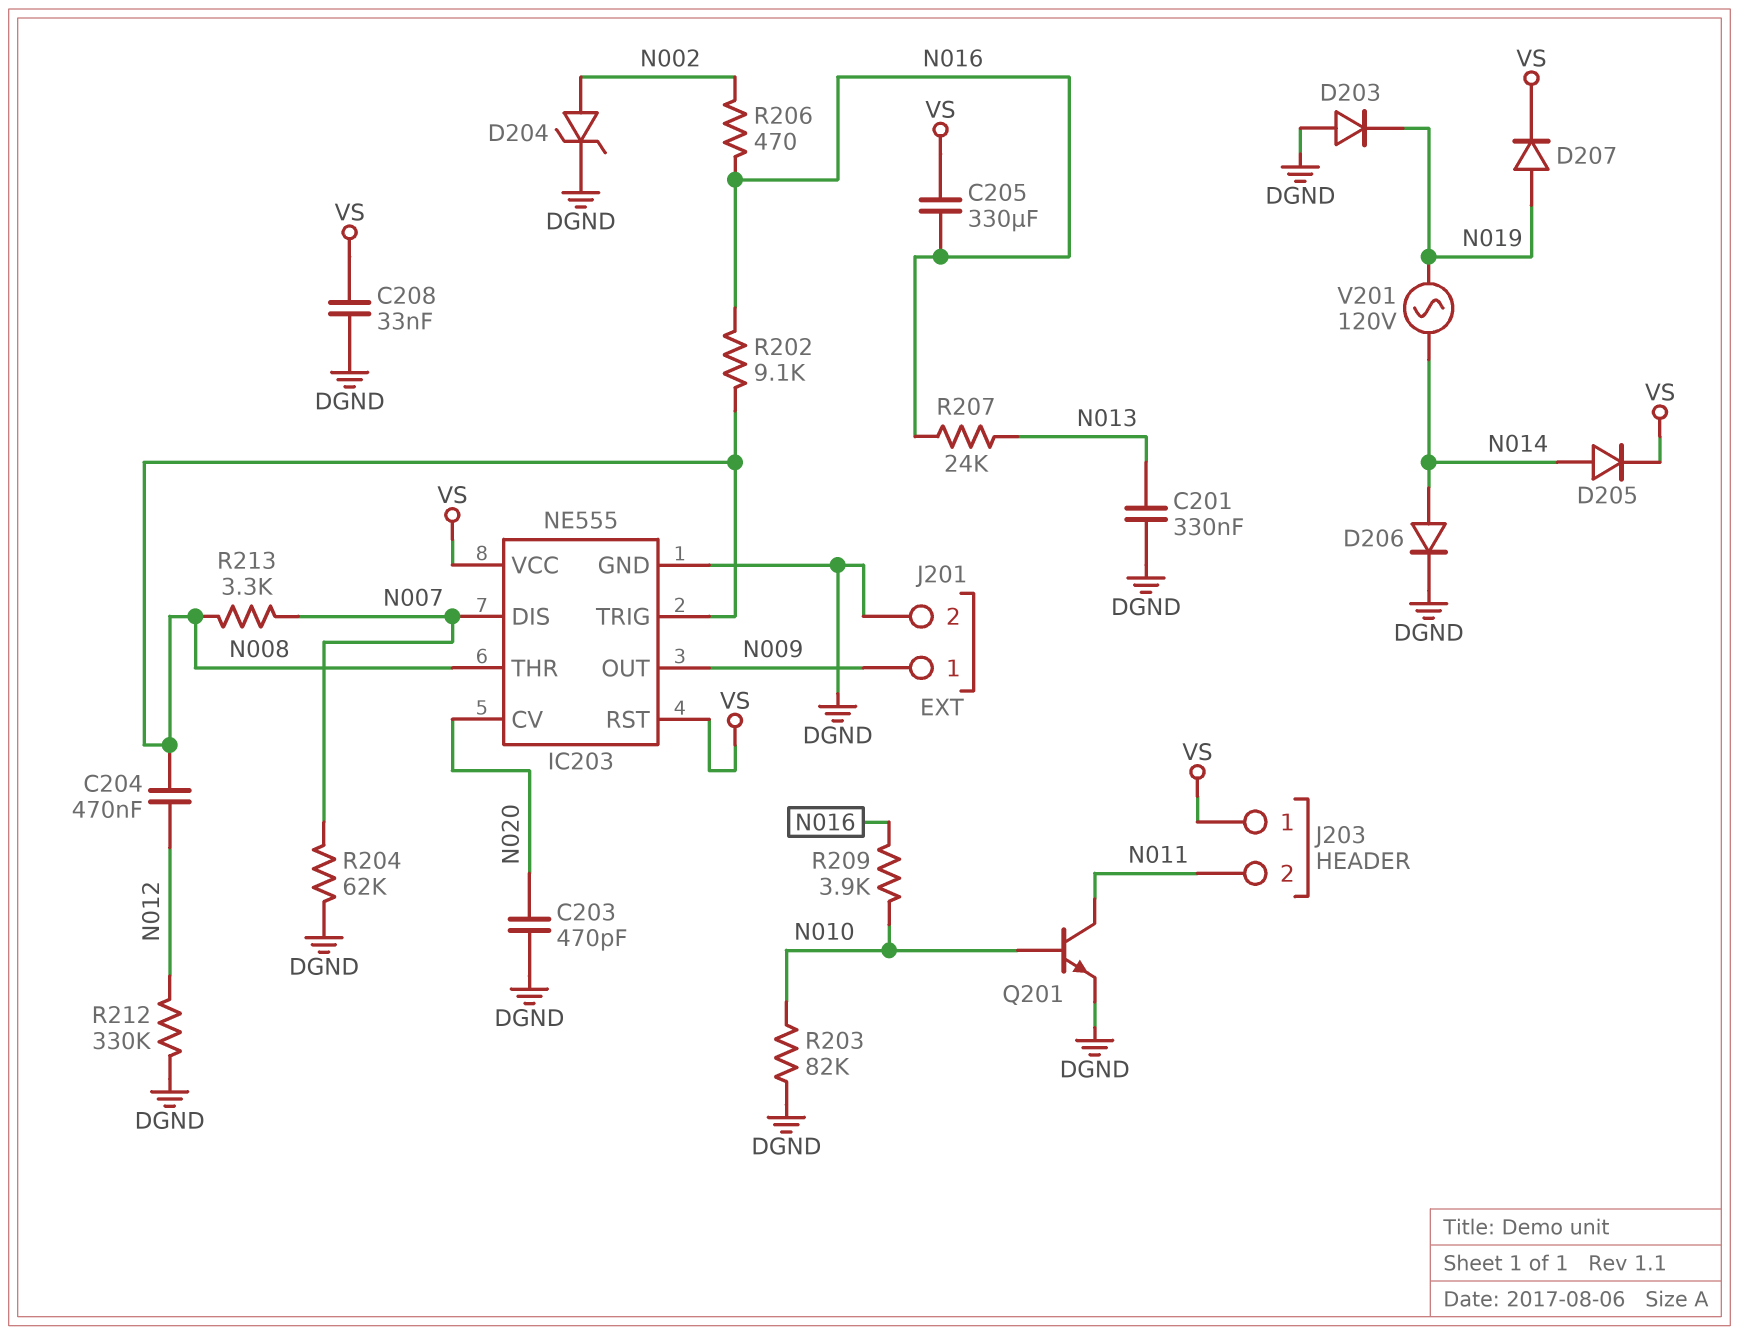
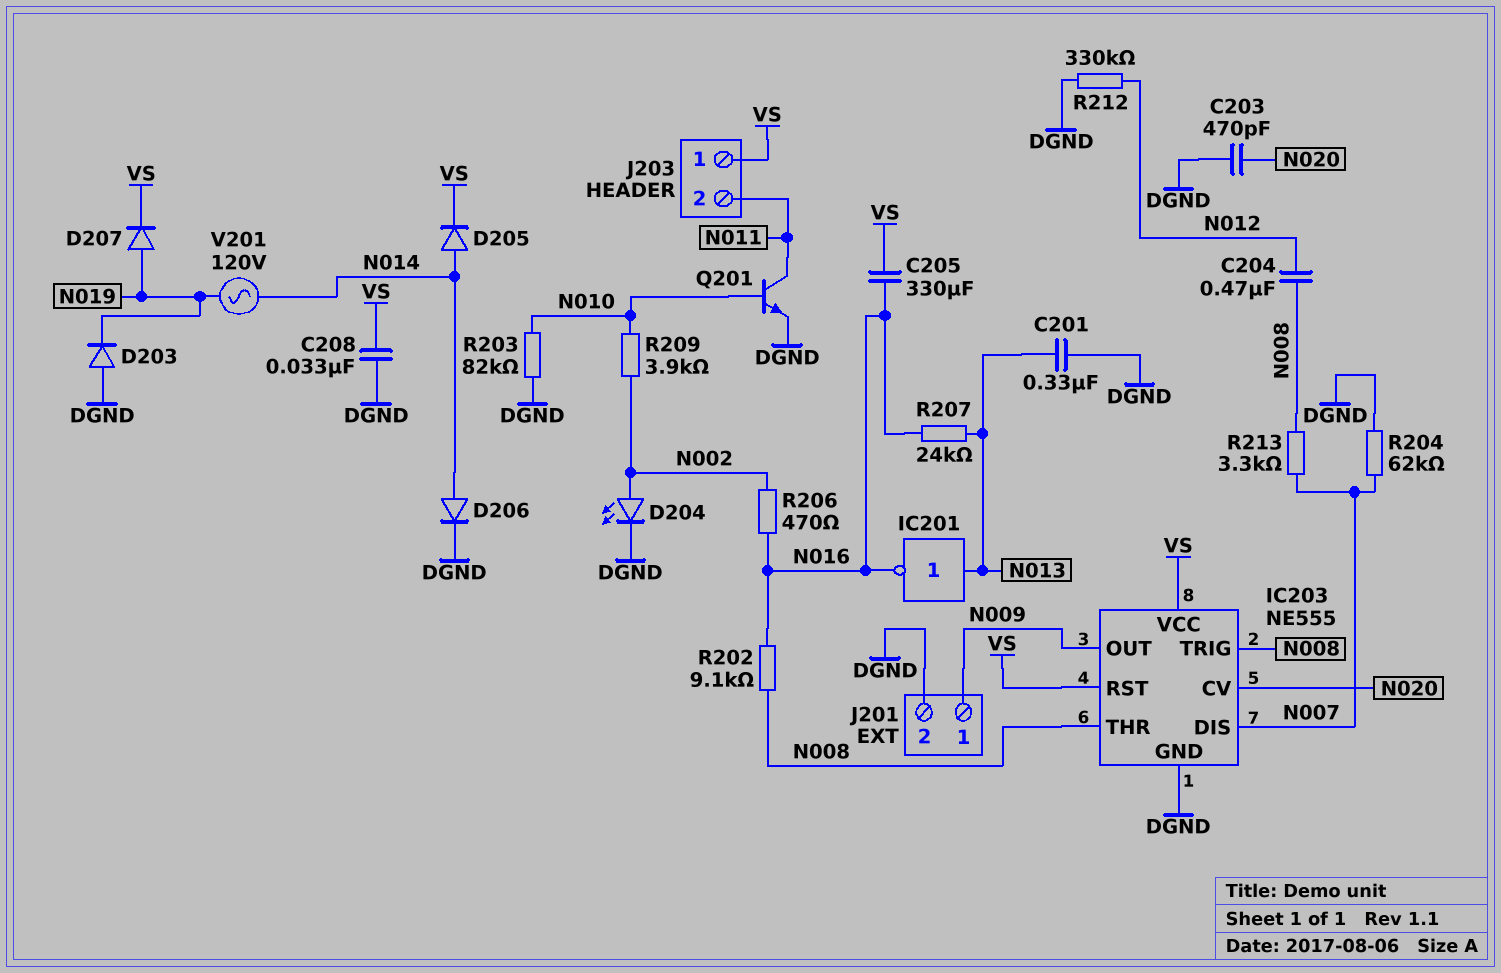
D204: zener (A N002, K DGND) -> LED (A N002, K DGND)
IC201: none -> NOT (in N013, out N016)
R209: 3.9k (N010, N016) -> 3.9k (N002, N010)

